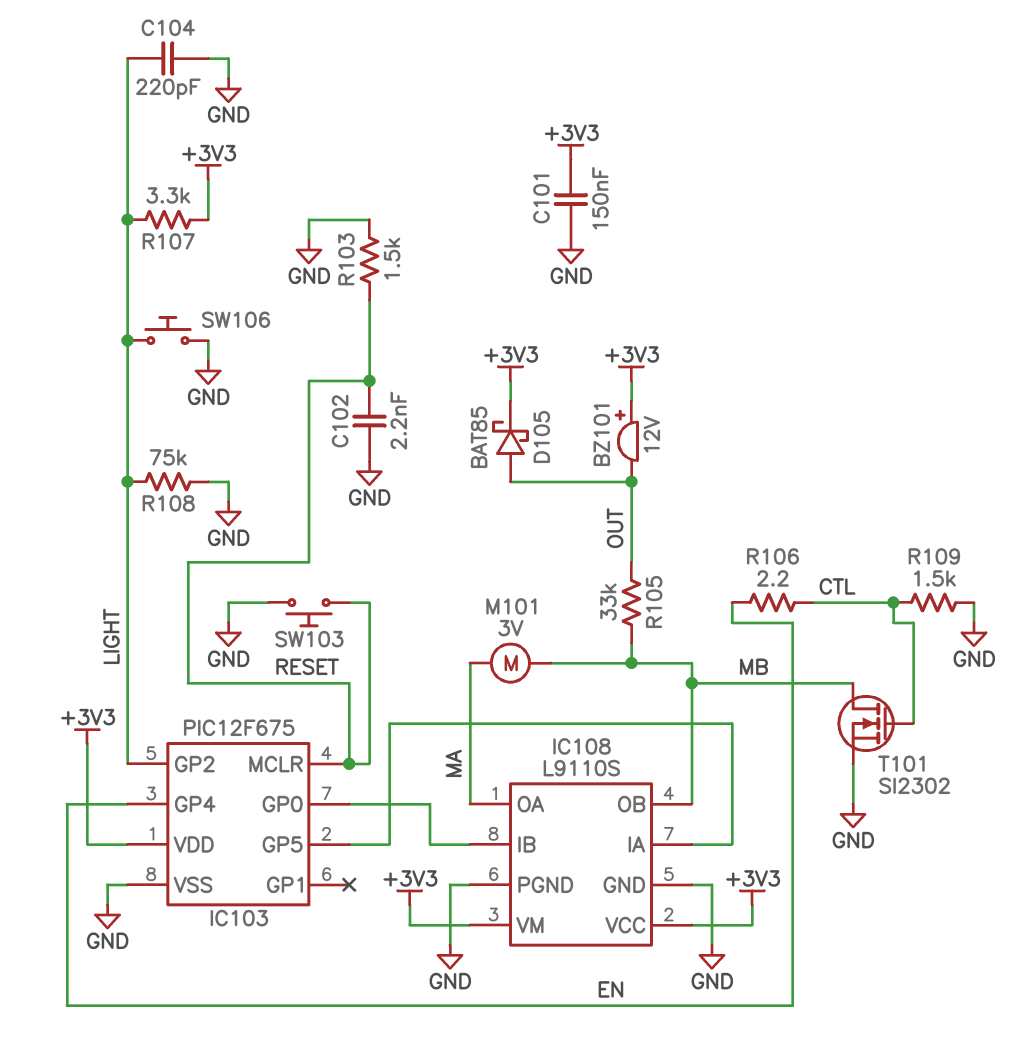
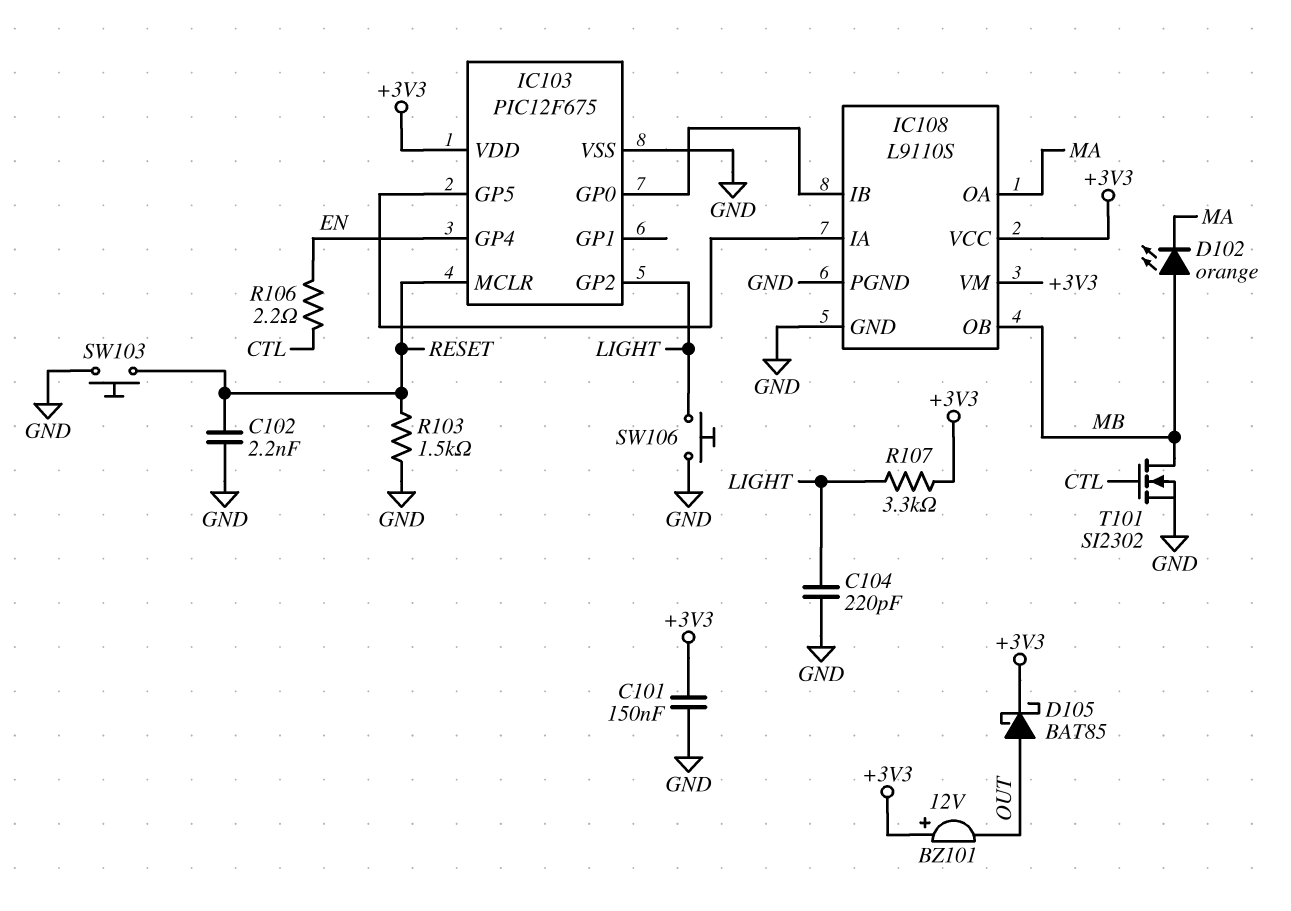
D102: none -> LED orange (A MB, K MA)
M101: motor 3V (MA, MB) -> none
R105: 33k (MB, OUT) -> none
R108: 75k (GND, LIGHT) -> none
R109: 1.5k (CTL, GND) -> none

